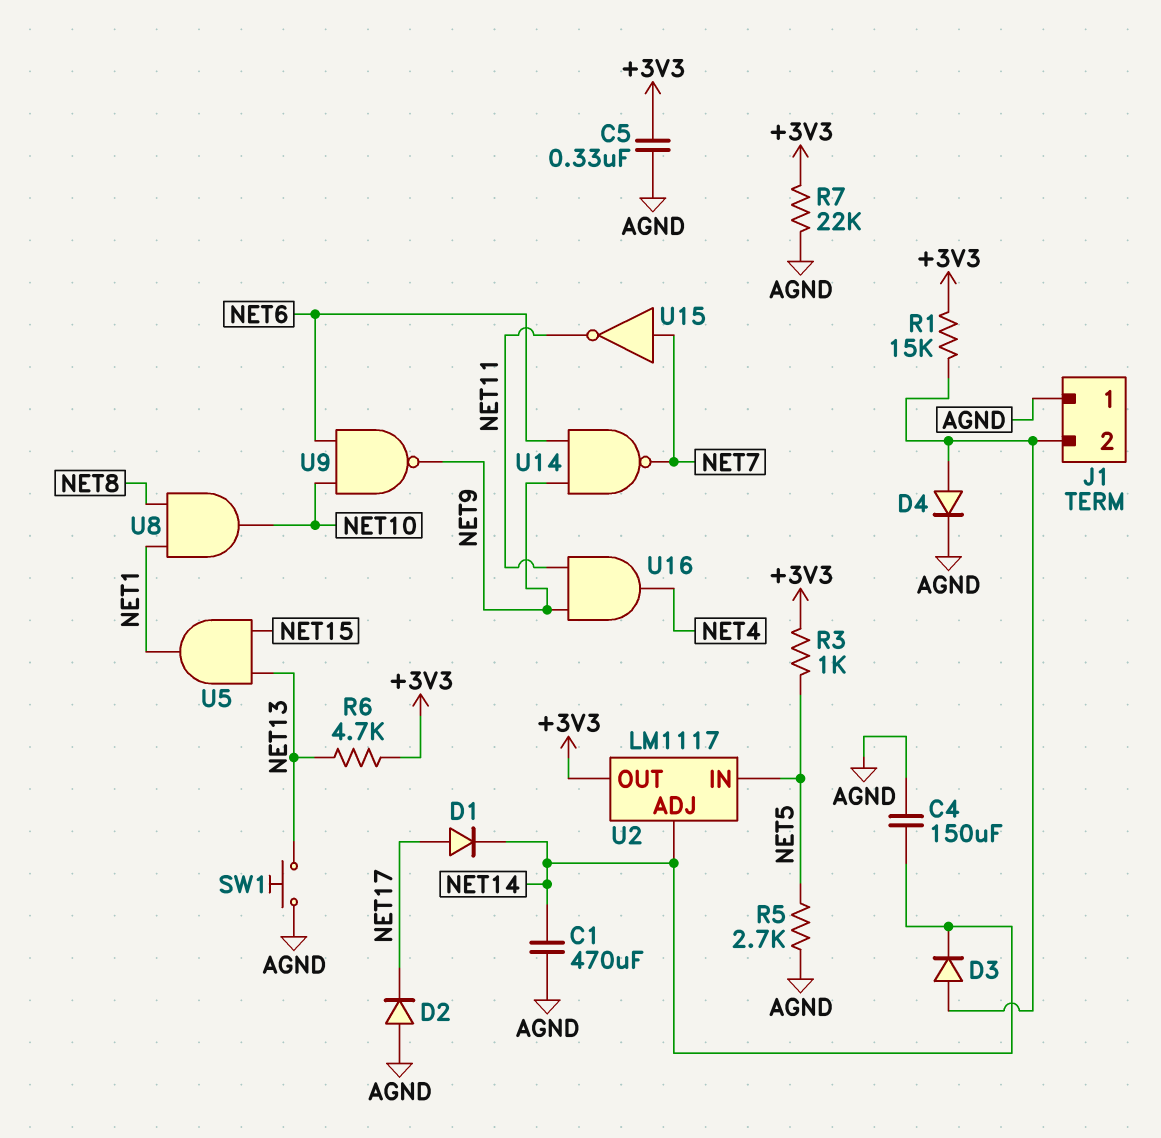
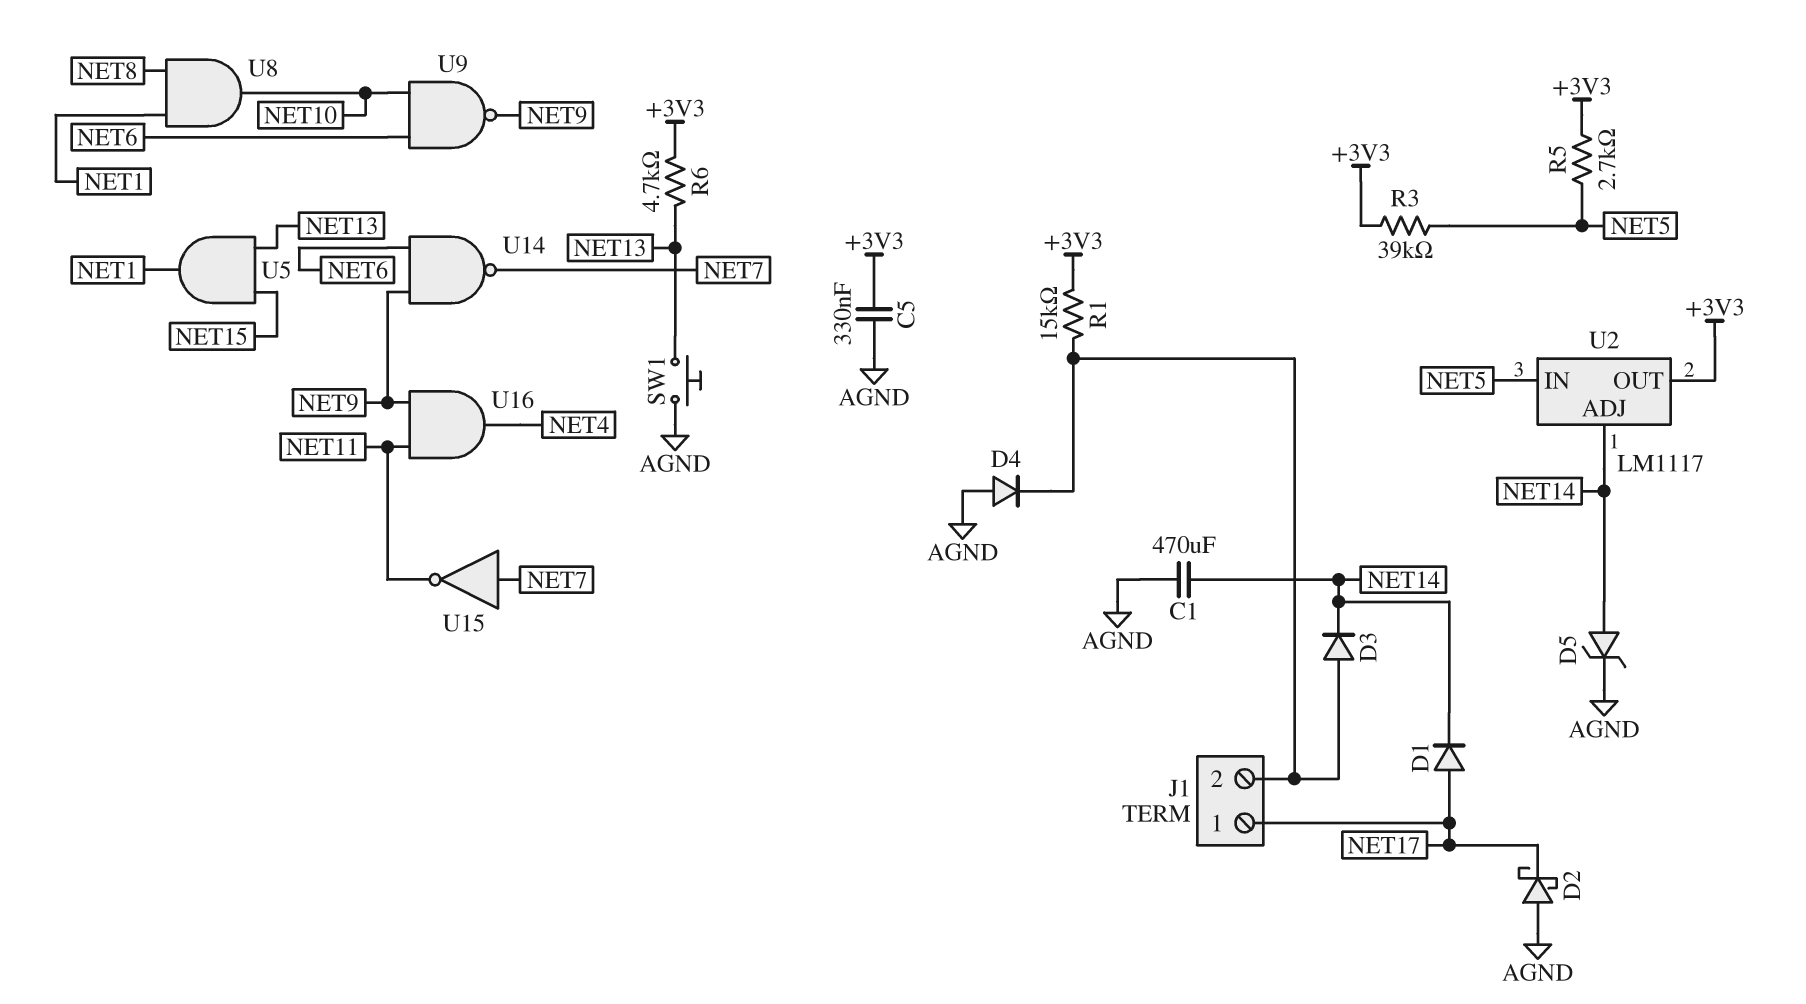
C4: 150uF (AGND, NET14) -> none
D2: diode (A AGND, K NET17) -> schottky (A AGND, K NET17)
D4: diode (A J1/2, K AGND) -> diode (A AGND, K J1/2)
D5: none -> zener (A NET14, K AGND)
J1 pin 1: AGND -> NET17
R3: 1k (+3V3, NET5) -> 39k (+3V3, NET5)
R5: 2.7k (AGND, NET5) -> 2.7k (+3V3, NET5)
R7: 22k (+3V3, AGND) -> none

